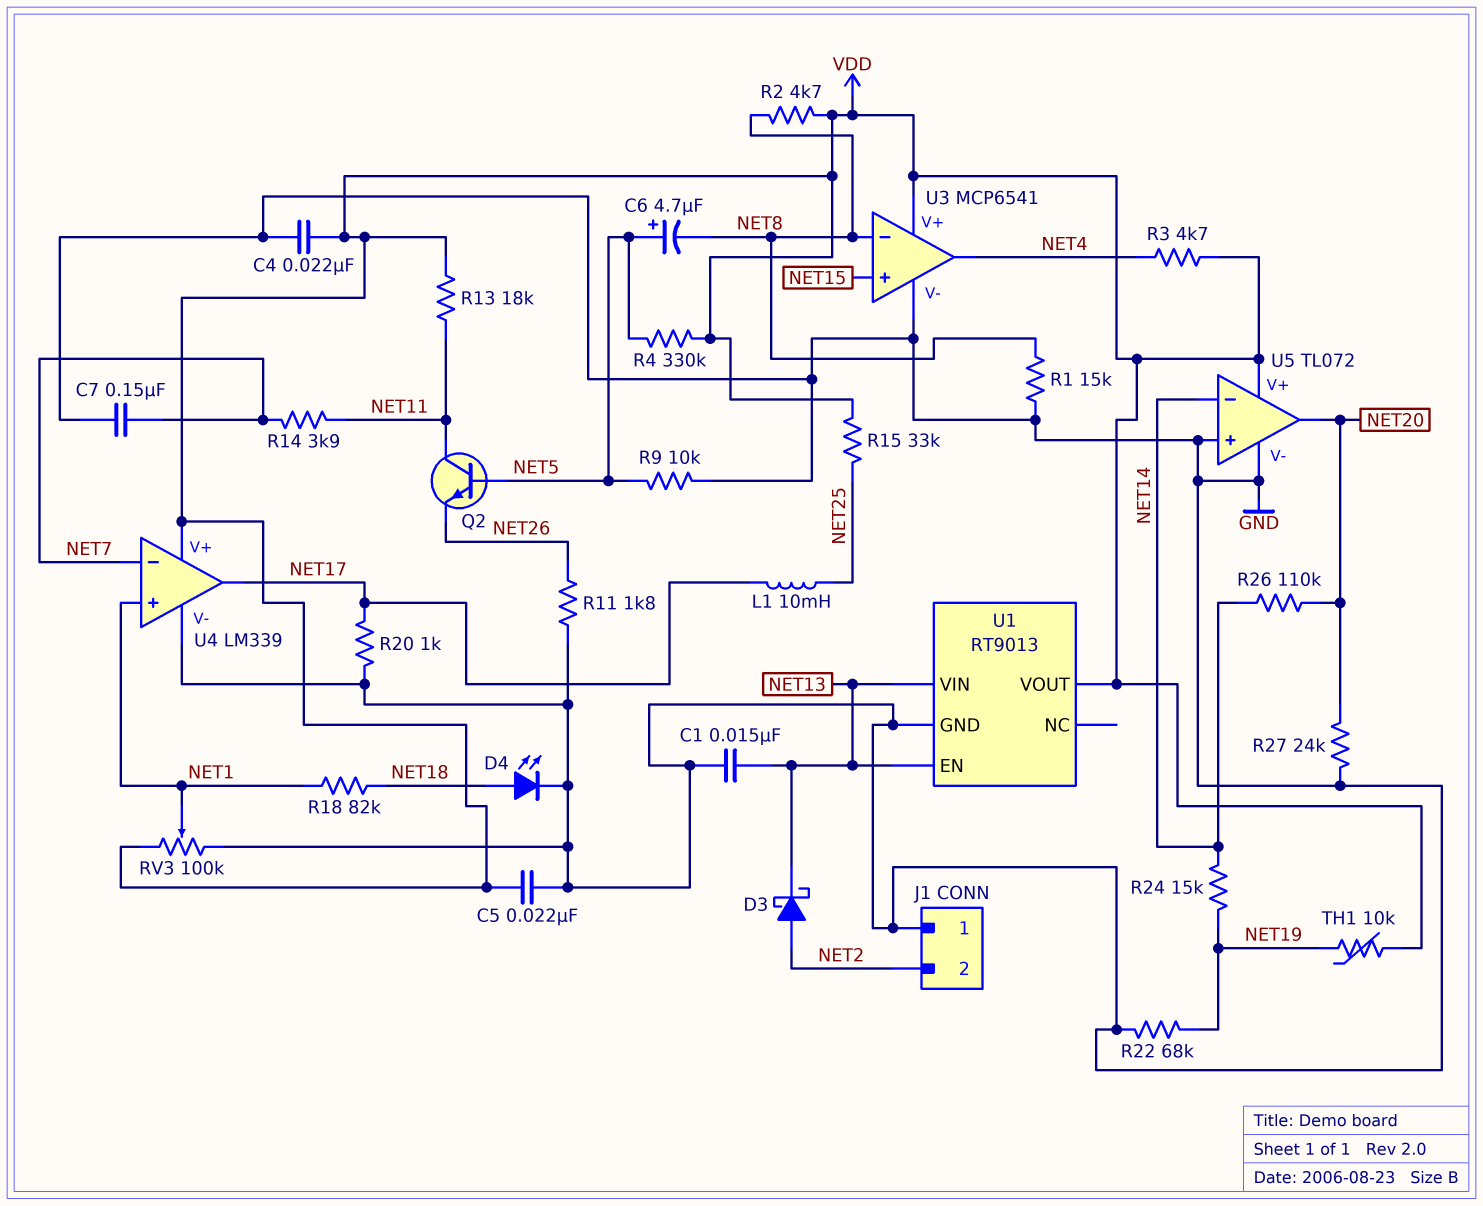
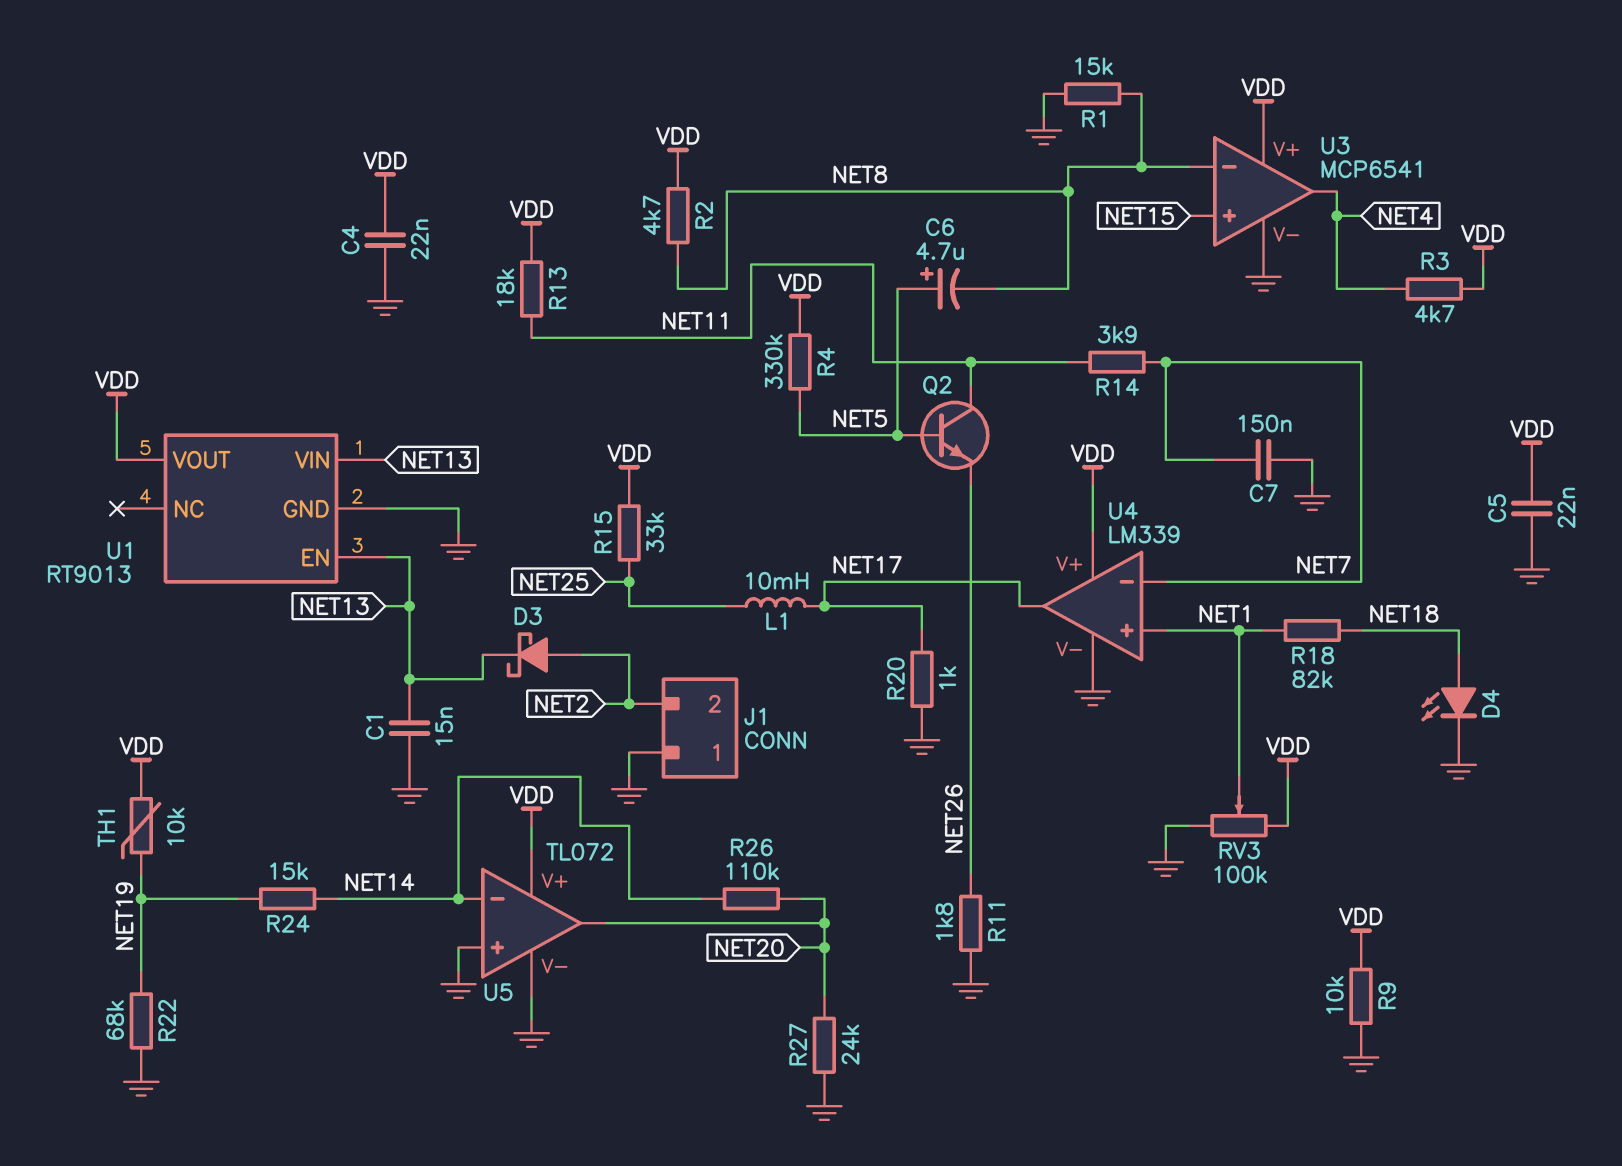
R9: 10k (GND, NET5) -> 10k (GND, VDD)

